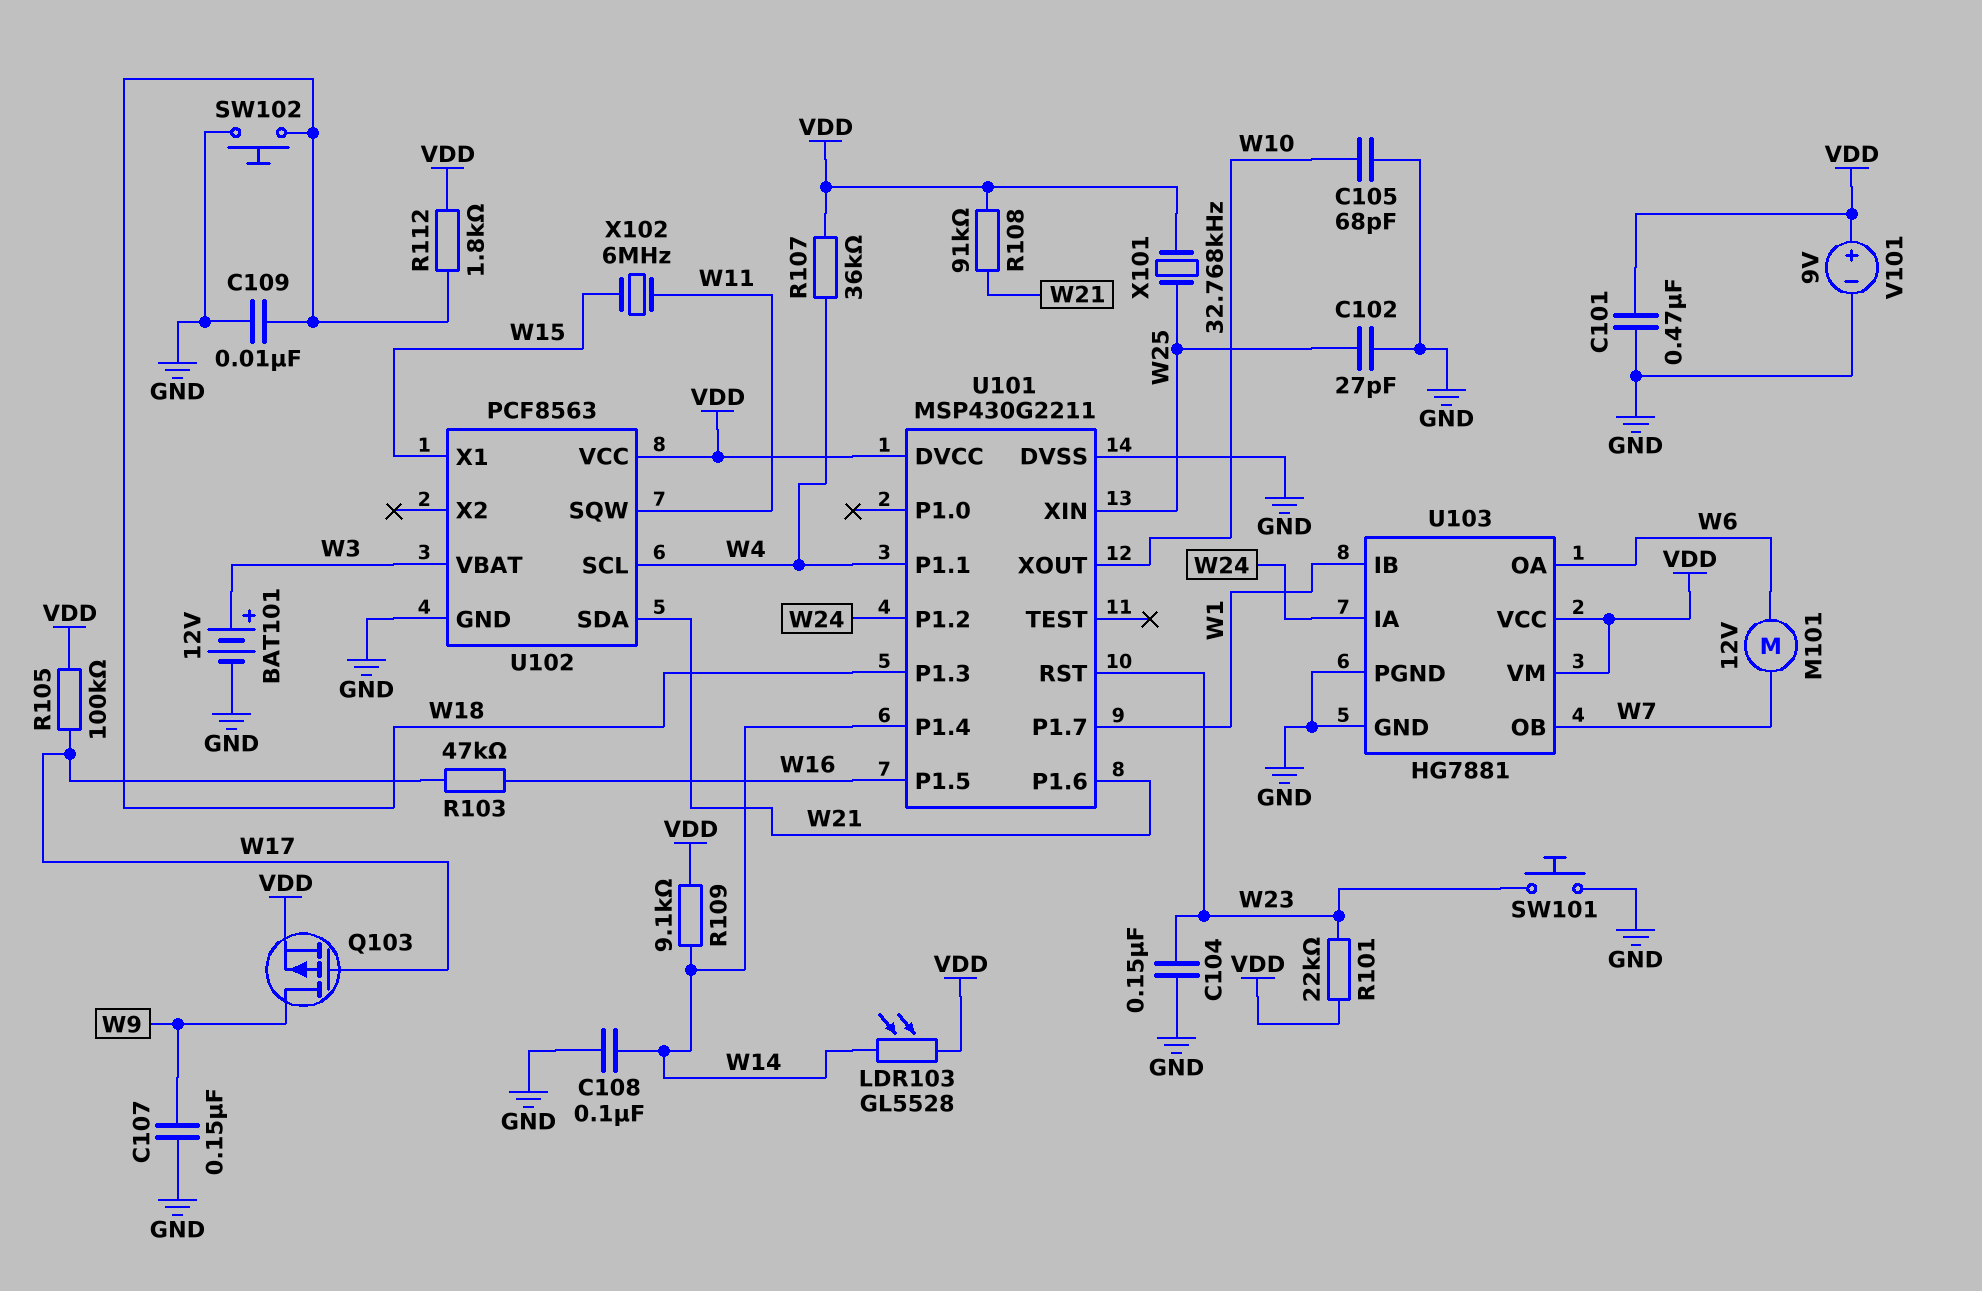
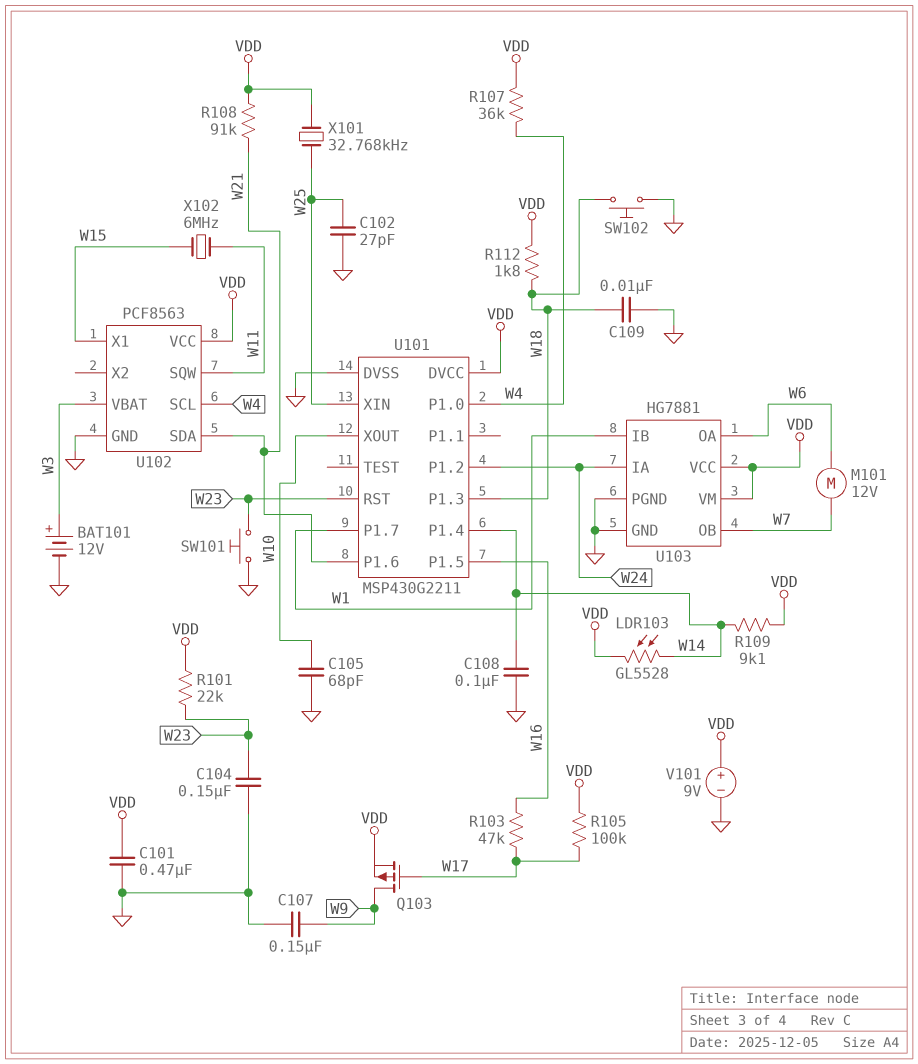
U101 pin P1.0: none -> W4
U101 pin P1.1: W4 -> none

